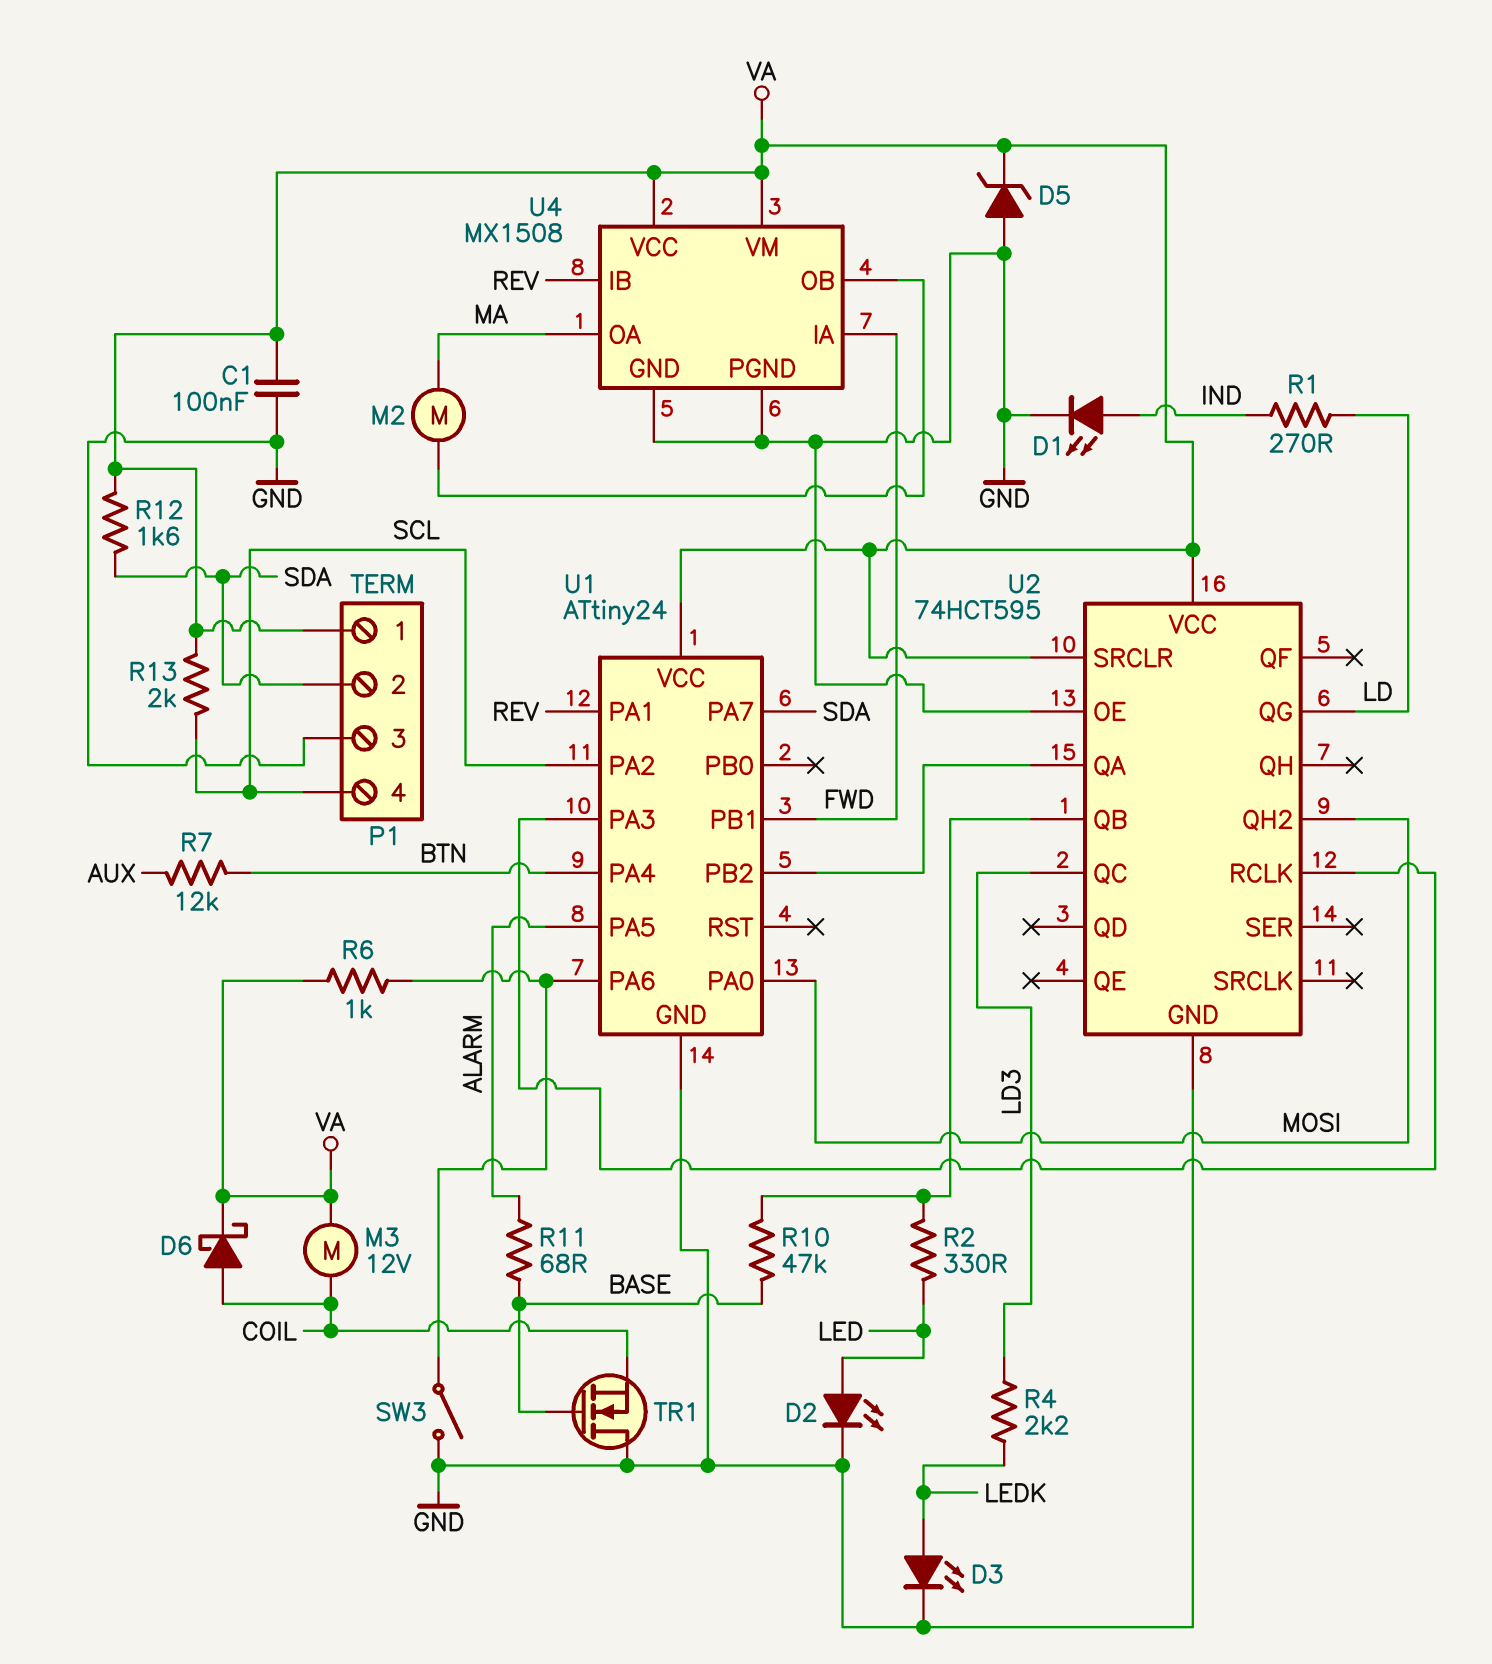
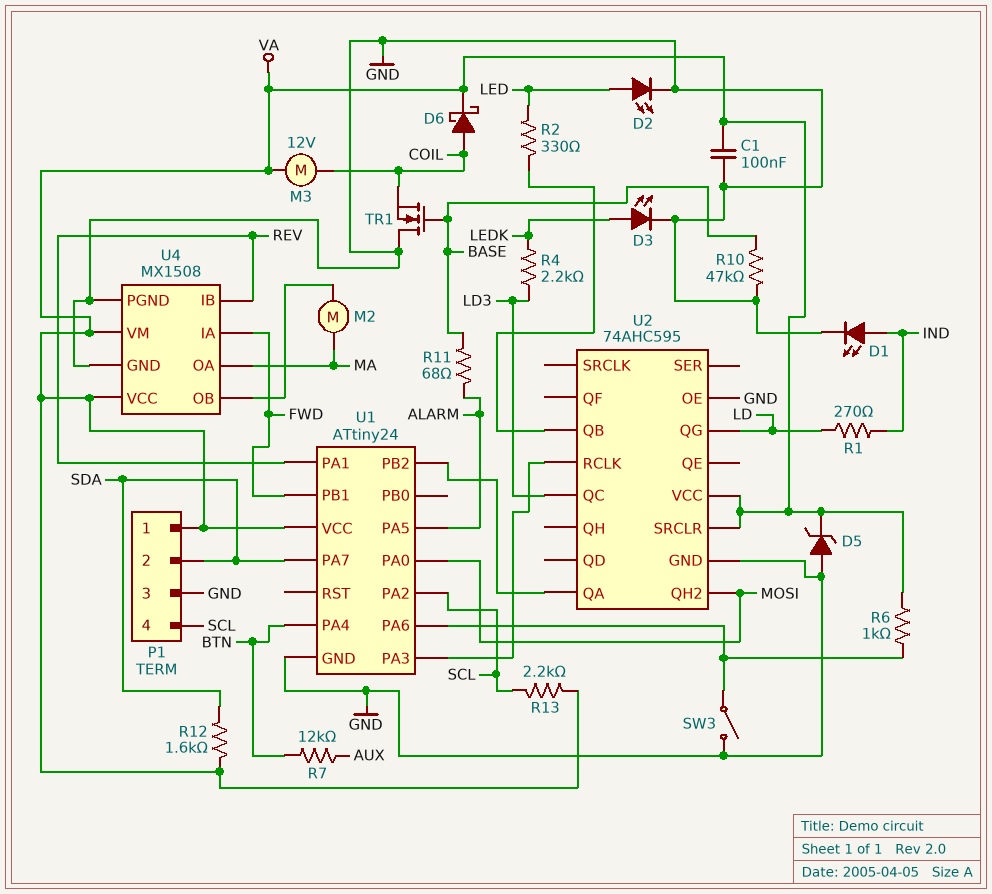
R10: 47k (BASE, U2/QB) -> 47k (BASE, GND)
R13: 2k (SCL, VA) -> 2.2k (SCL, VA)
U2: 74HCT595 -> 74AHC595

